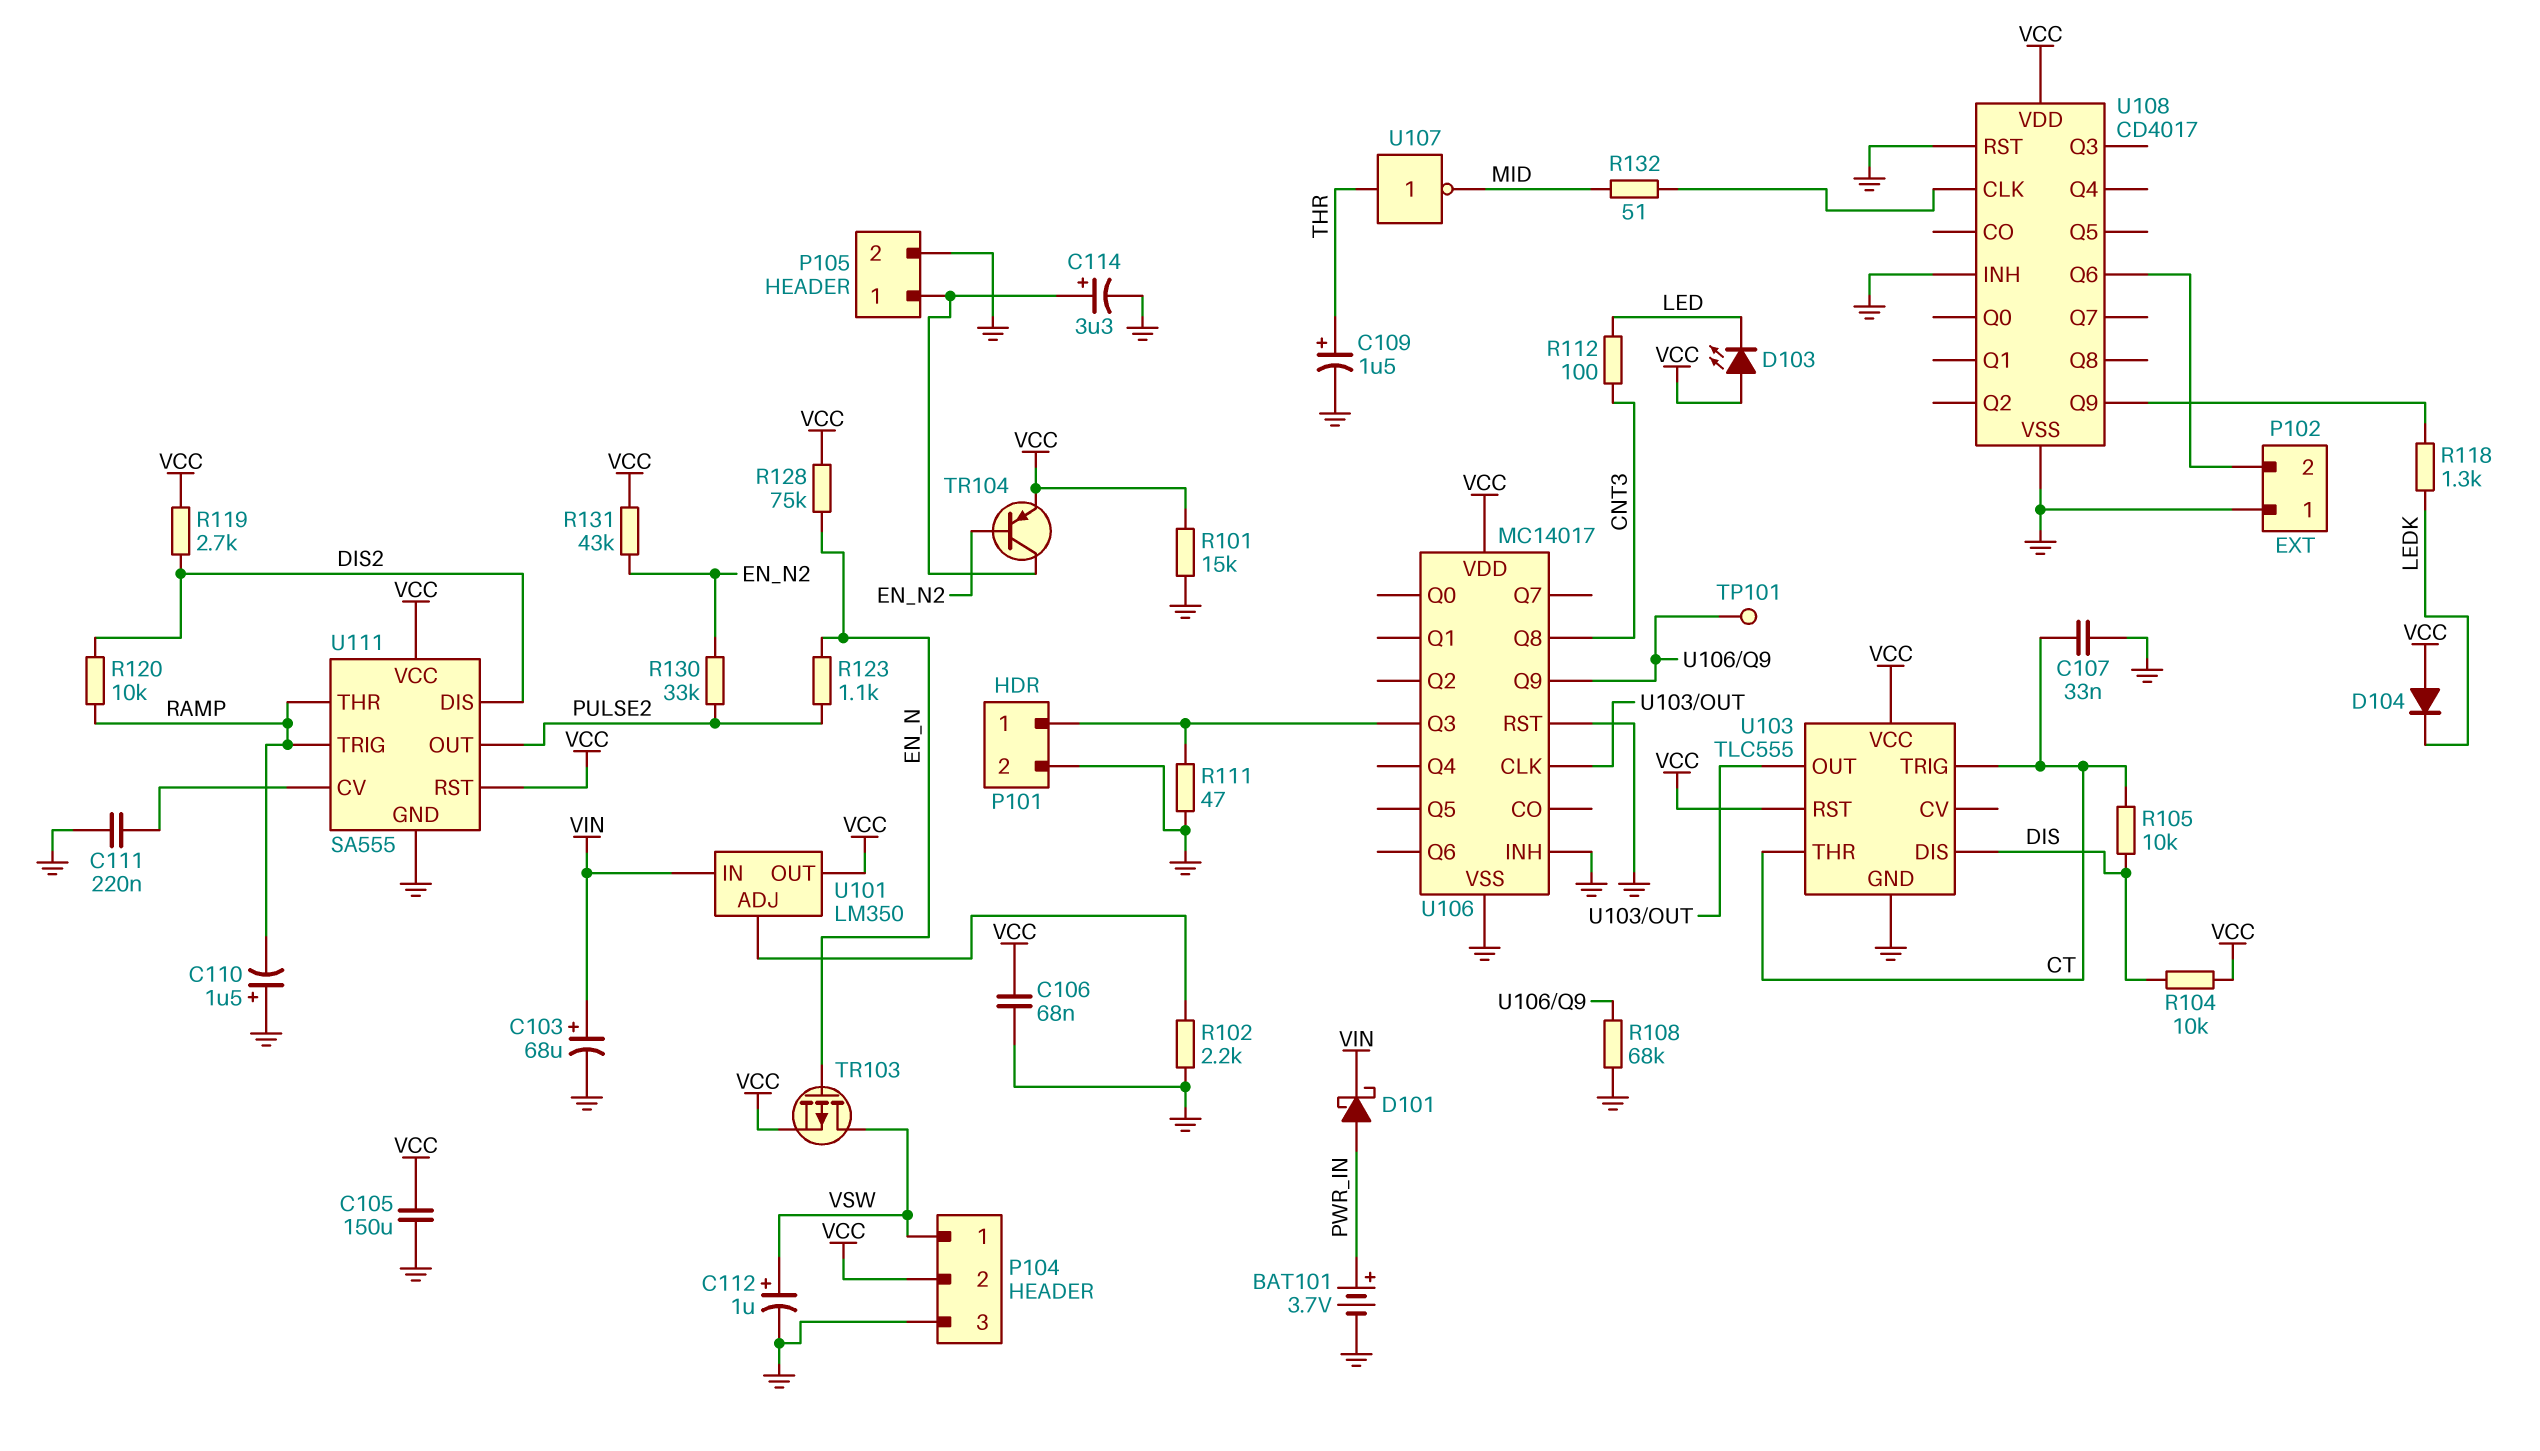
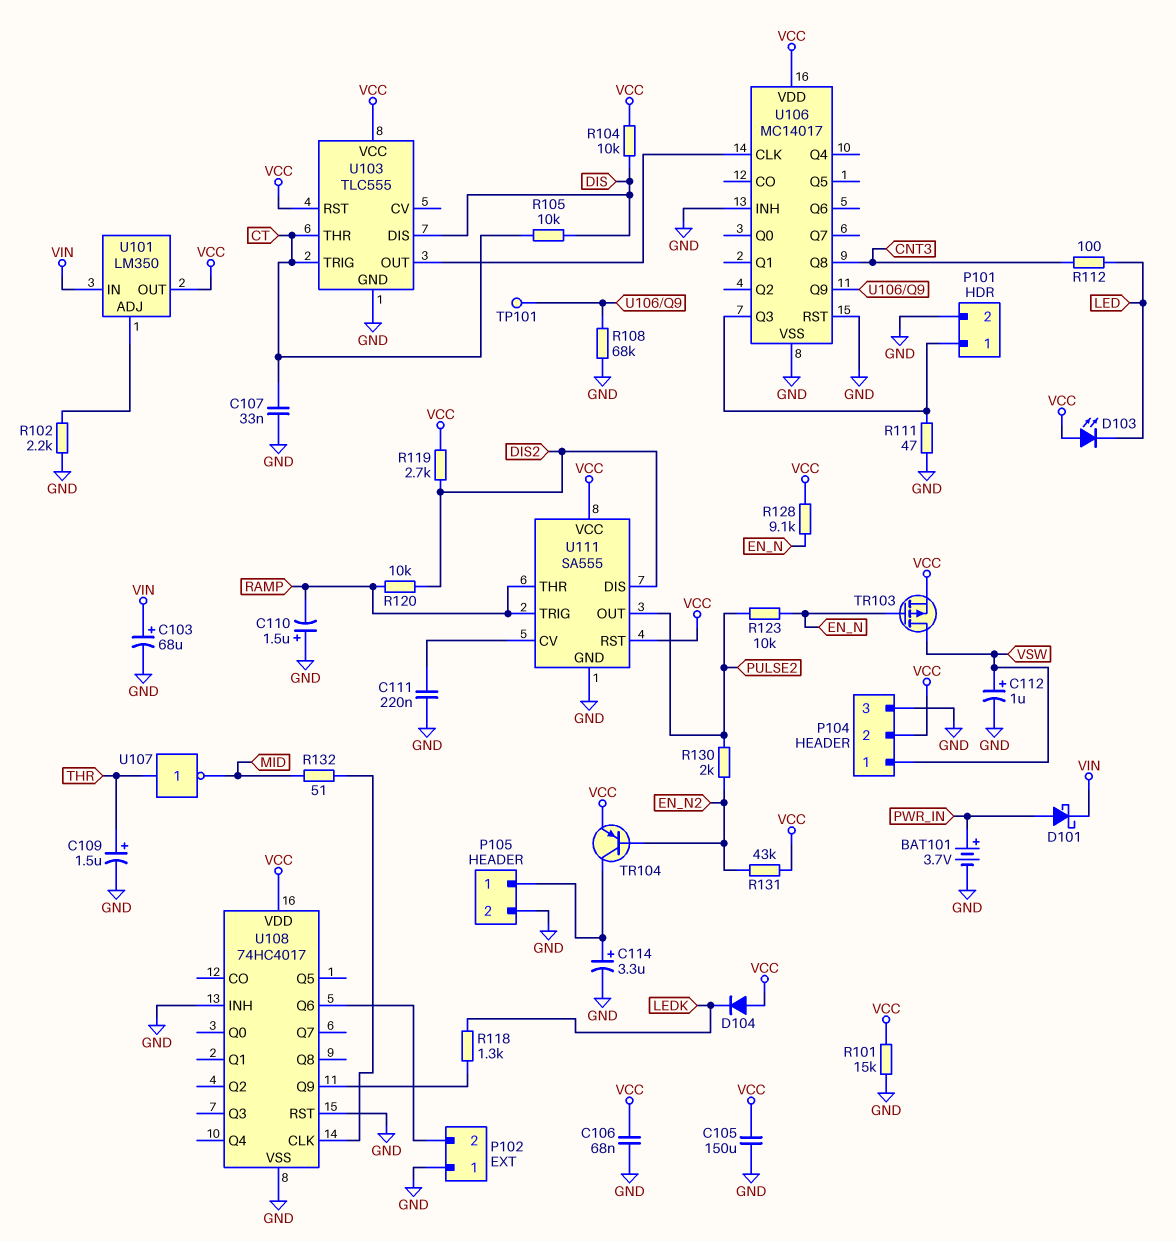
R123: 1.1k (EN_N, PULSE2) -> 10k (EN_N, PULSE2)
R128: 75k (EN_N, VCC) -> 9.1k (EN_N, VCC)
R130: 33k (EN_N2, PULSE2) -> 2k (EN_N2, PULSE2)
U108: CD4017 -> 74HC4017

